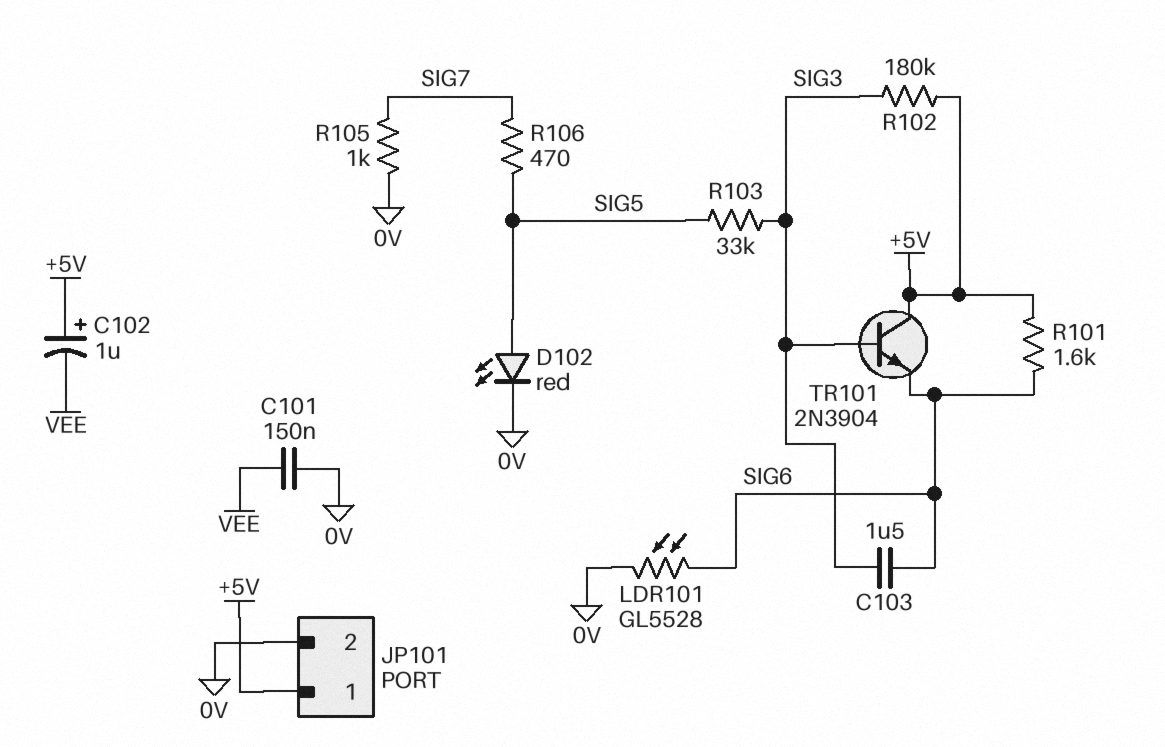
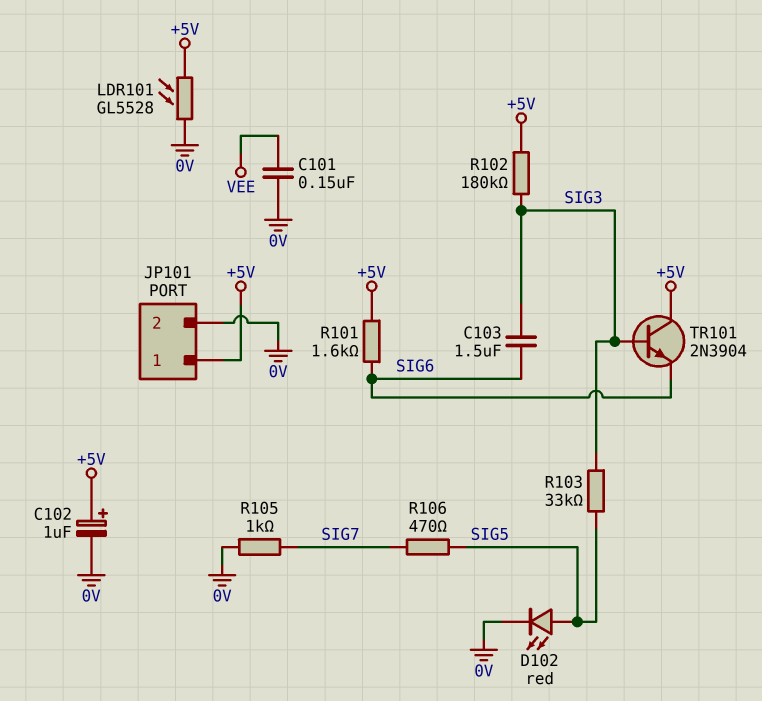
C102: 1uF (plus +5V, minus VEE) -> 1uF (plus +5V, minus 0V)
LDR101: GL5528 (0V, SIG6) -> GL5528 (+5V, 0V)

